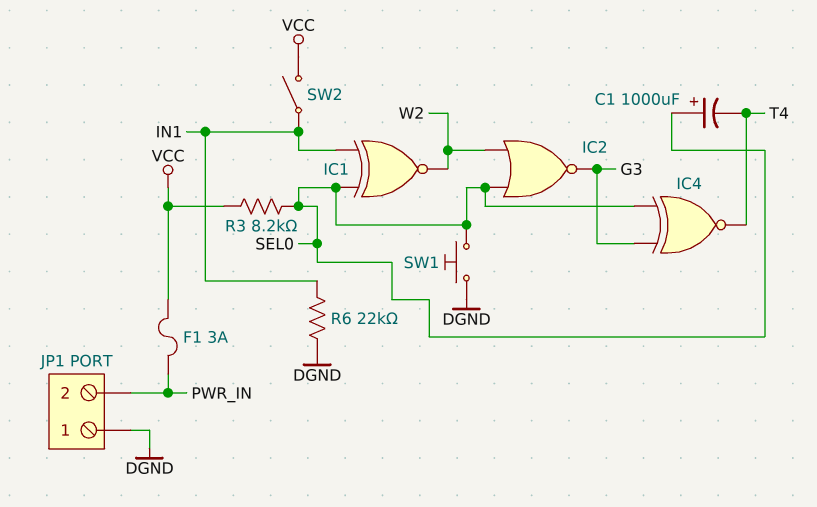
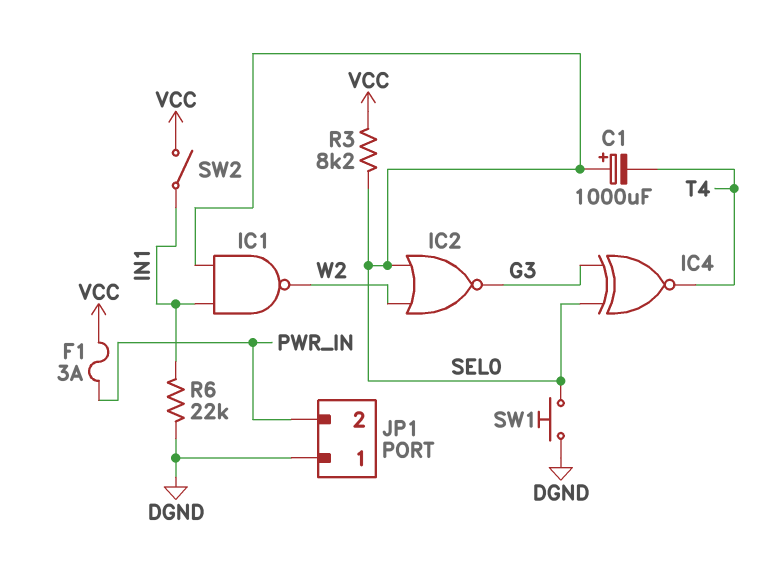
IC1: XNOR (in IN1, in SEL0, out W2) -> NAND (in IN1, in SEL0, out W2)

